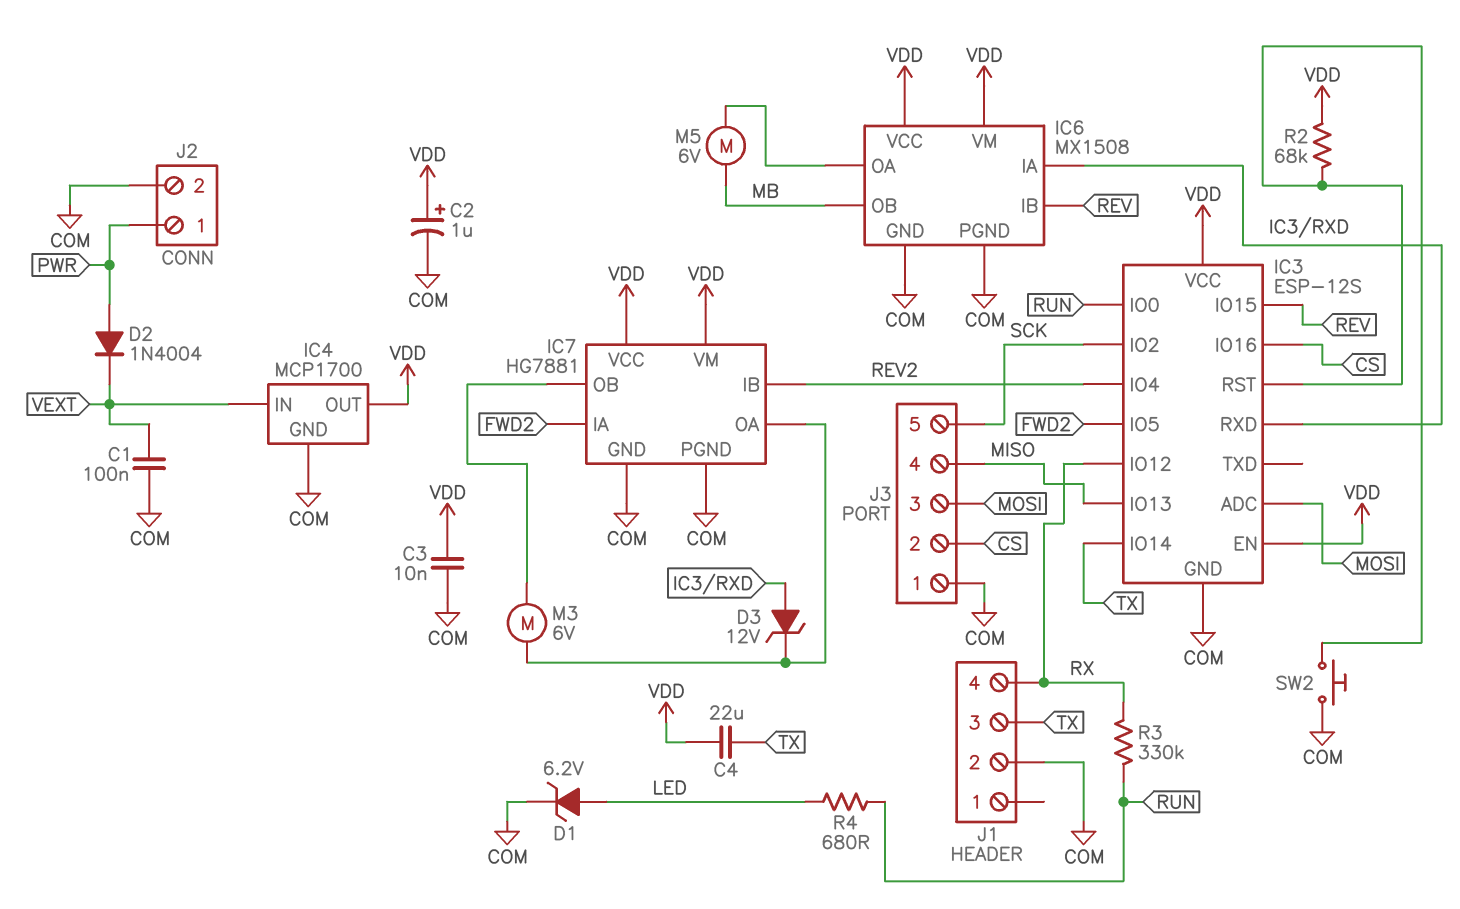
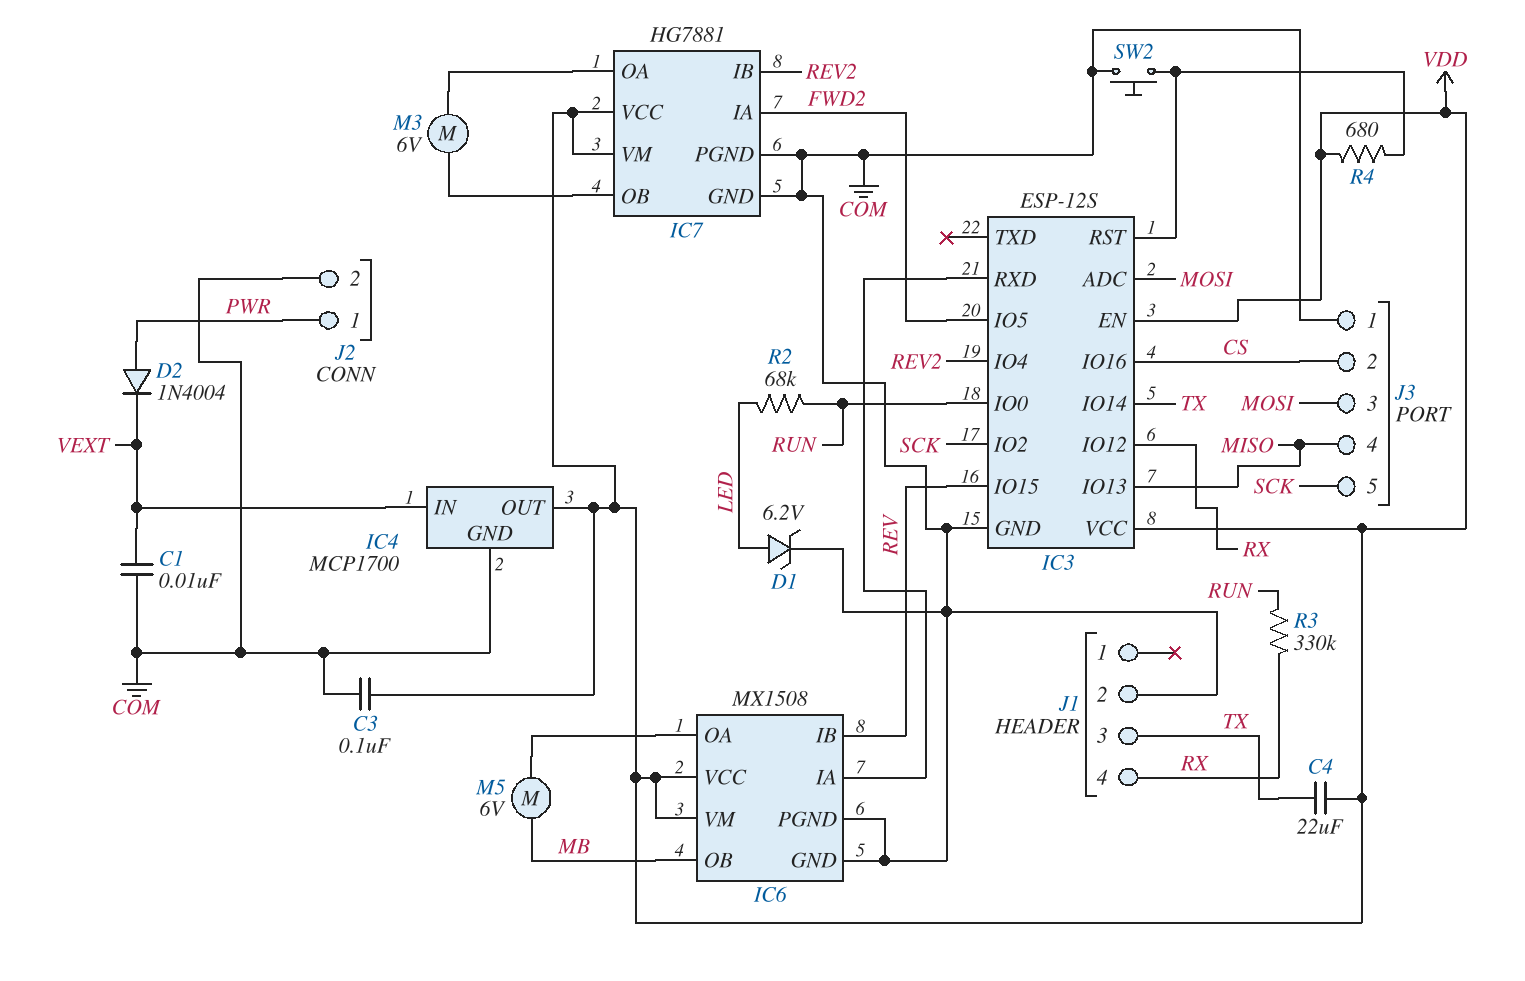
C1: 100nF (COM, VEXT) -> 10nF (COM, VEXT)
C2: 1uF (plus VDD, minus COM) -> none
C3: 10nF (COM, VDD) -> 100nF (COM, VDD)
D3: zener 12V (A IC3/RXD, K IC7/OA) -> none
R2: 68k (IC3/RST, VDD) -> 68k (LED, RUN)
R4: 680 (LED, RUN) -> 680 (IC3/RST, VDD)

